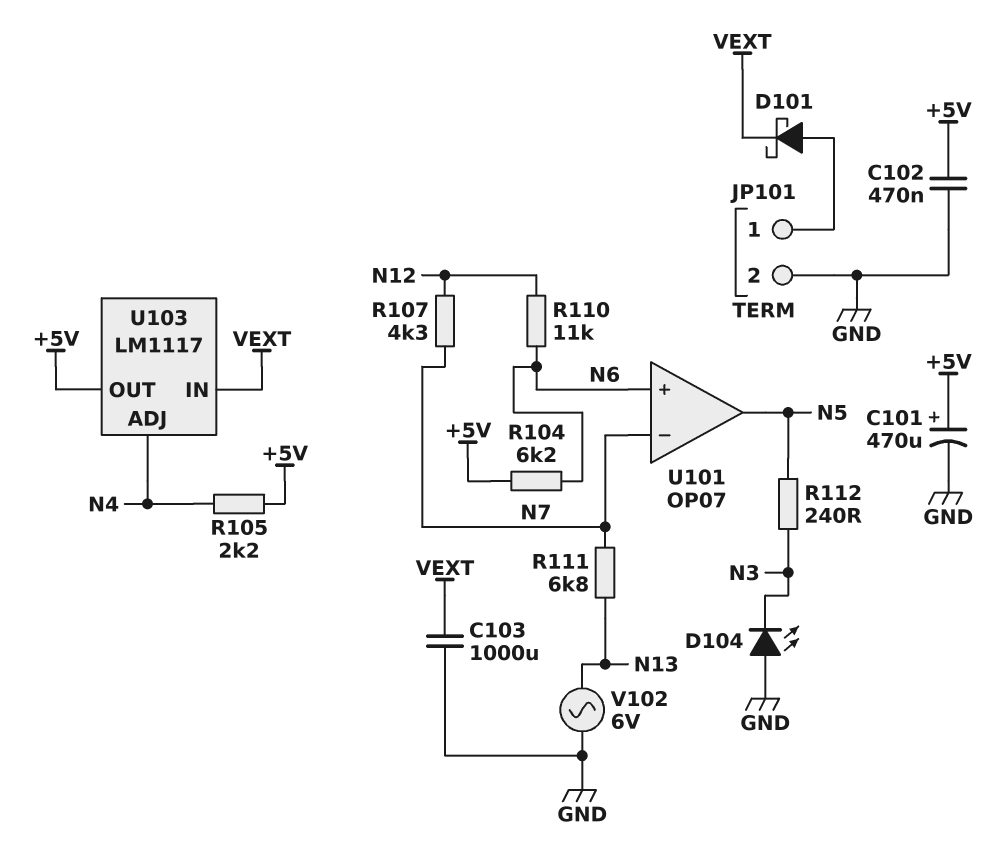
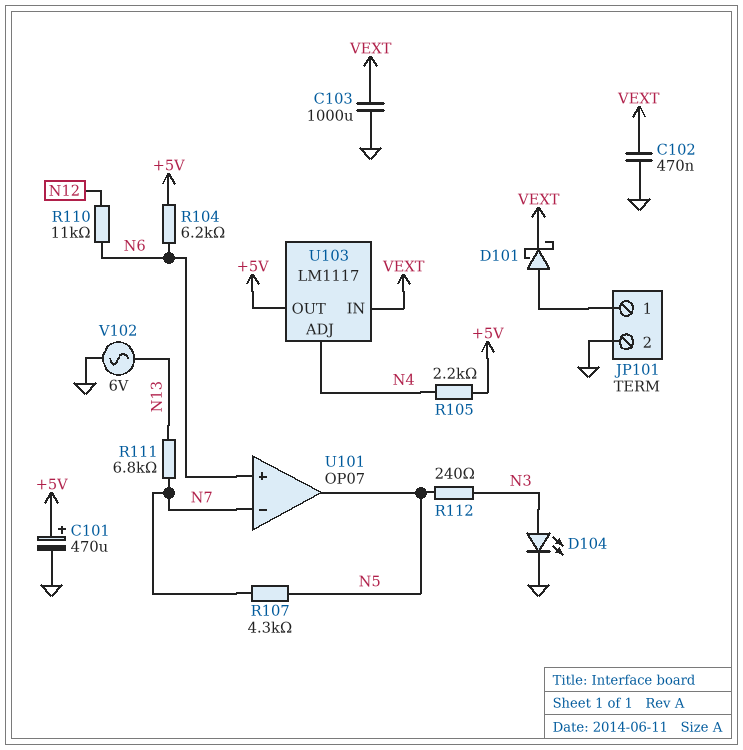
C102: 470nF (+5V, GND) -> 470nF (GND, VEXT)
D104: LED (A GND, K N3) -> LED (A N3, K GND)
R107: 4.3k (N7, N12) -> 4.3k (N5, N7)

